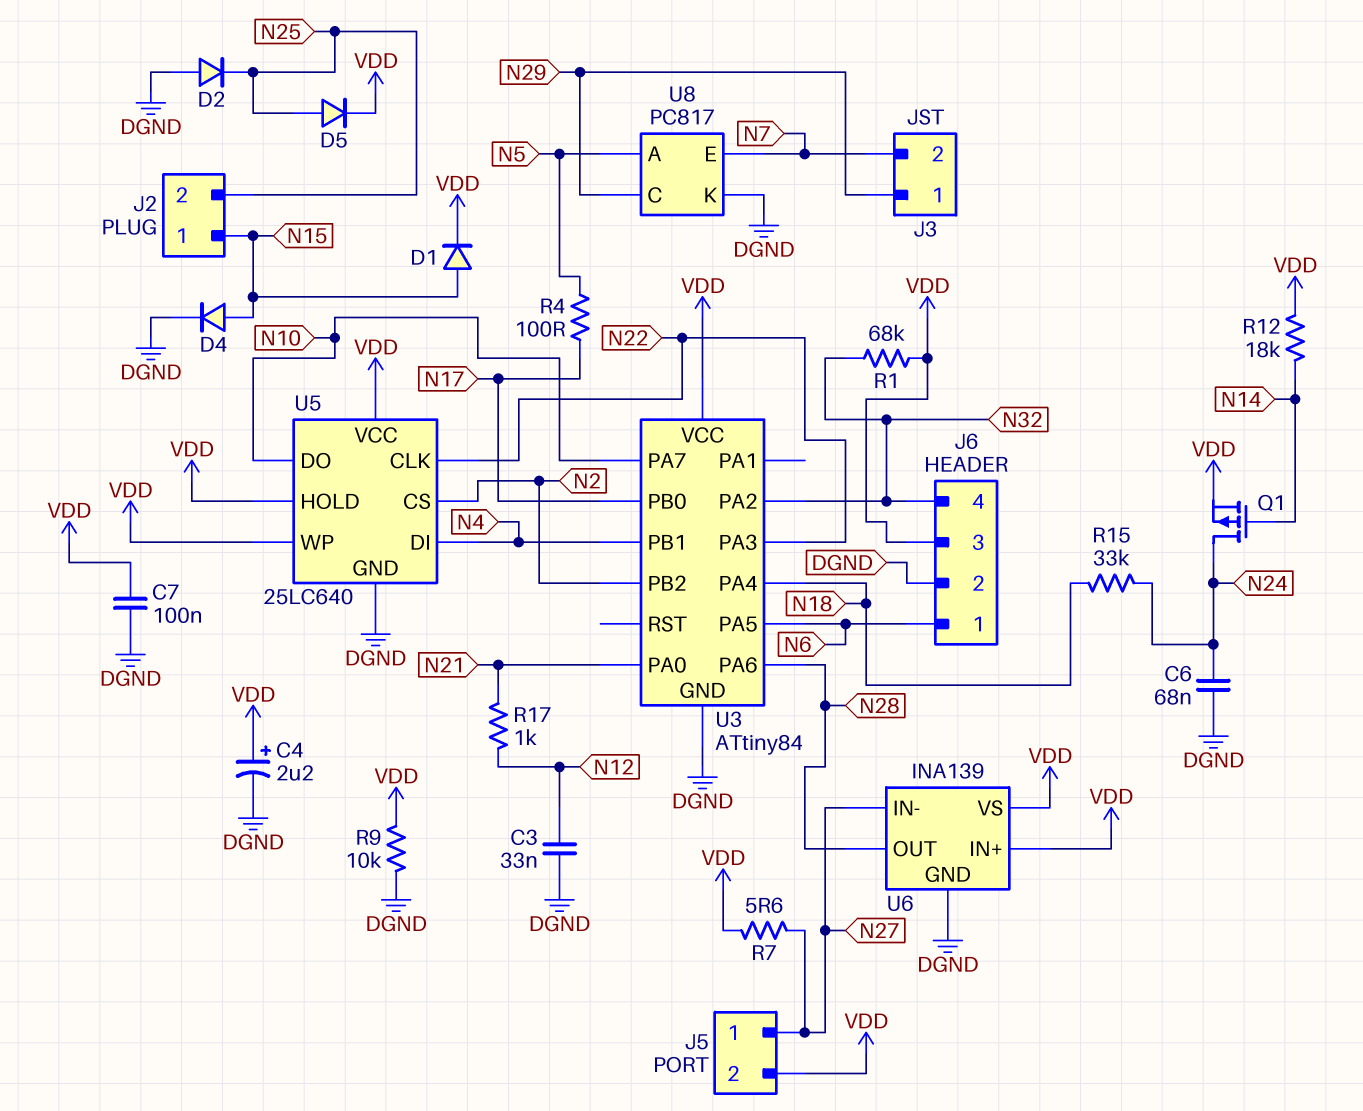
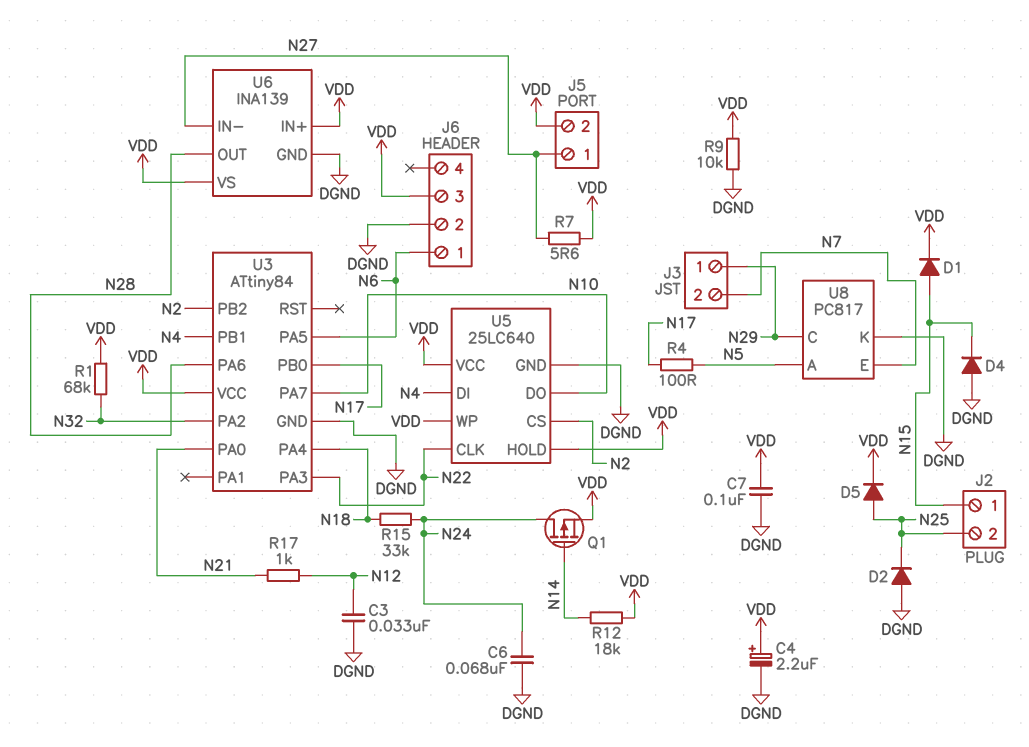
D4: diode (A N15, K DGND) -> diode (A DGND, K N15)
J6 pin 4: N32 -> none

